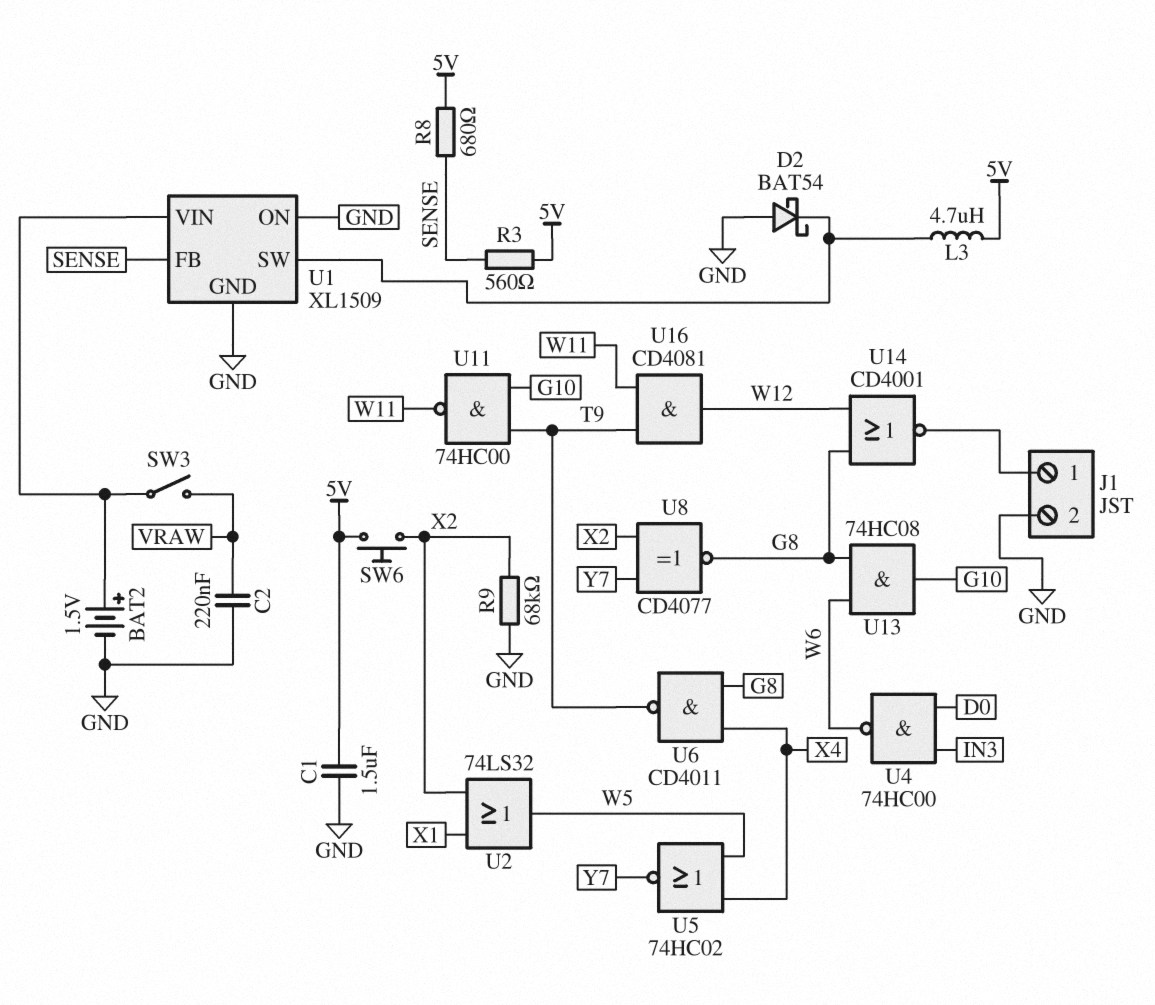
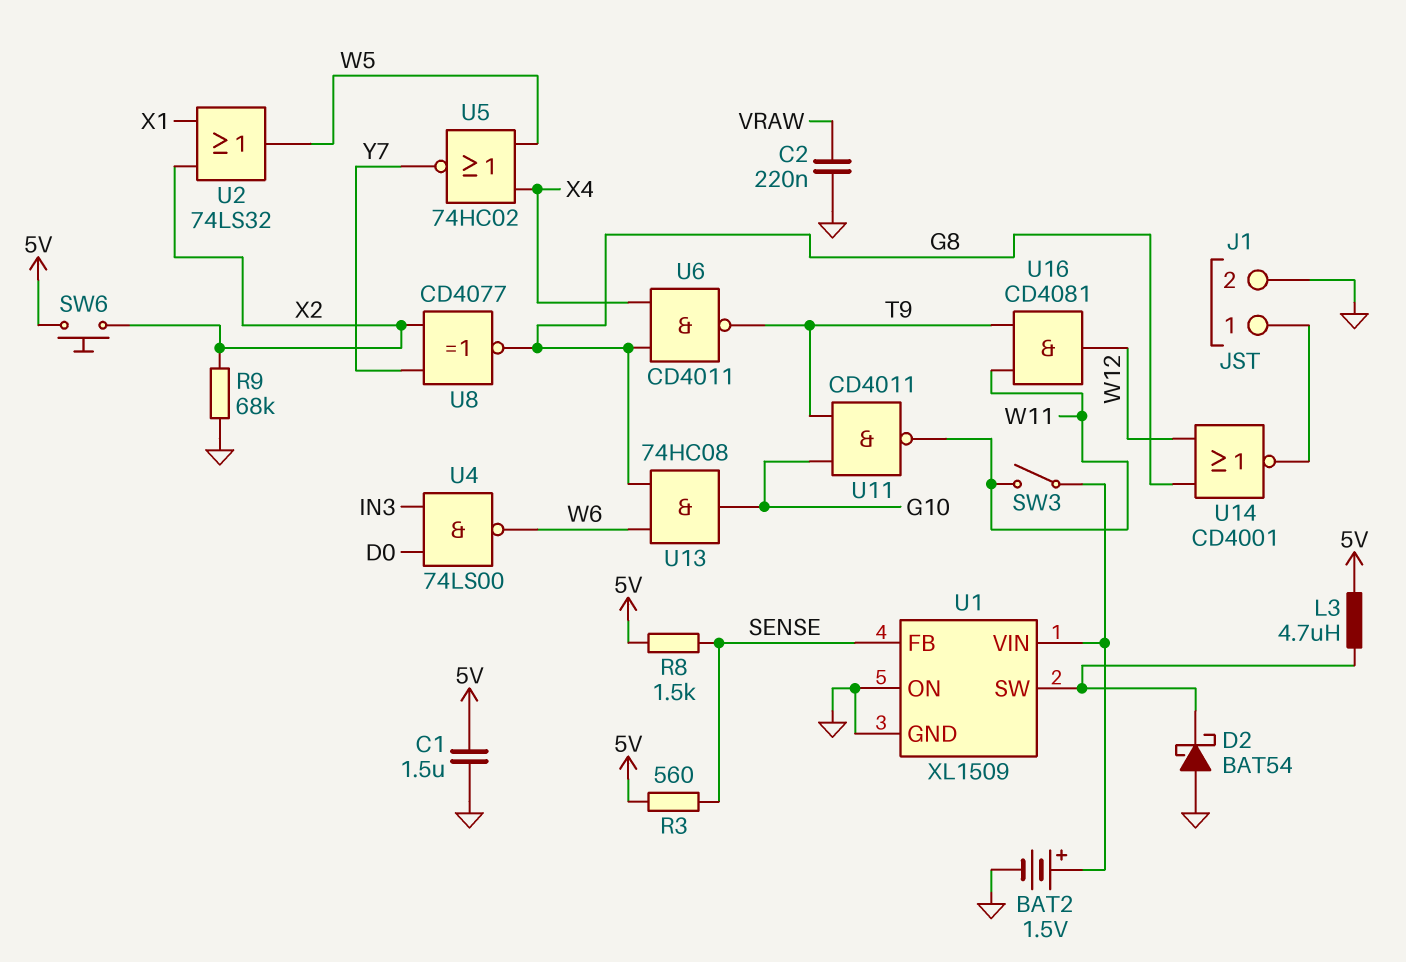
R8: 680 (5V, SENSE) -> 1.5k (5V, SENSE)
SW3: switch (U1/VIN, VRAW) -> switch (U1/VIN, W11)
U4: NAND 74HC00 (in D0, in IN3, out W6) -> NAND 74LS00 (in D0, in IN3, out W6)
U11: NAND 74HC00 (in G10, in T9, out W11) -> NAND CD4011 (in G10, in T9, out W11)

